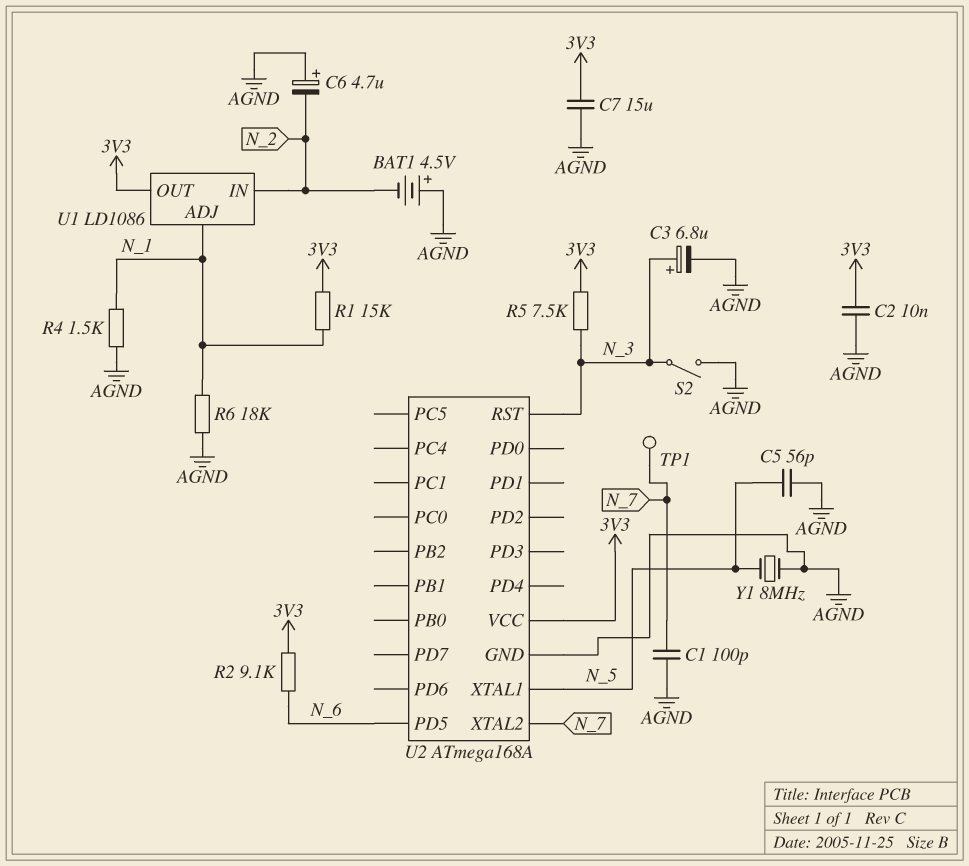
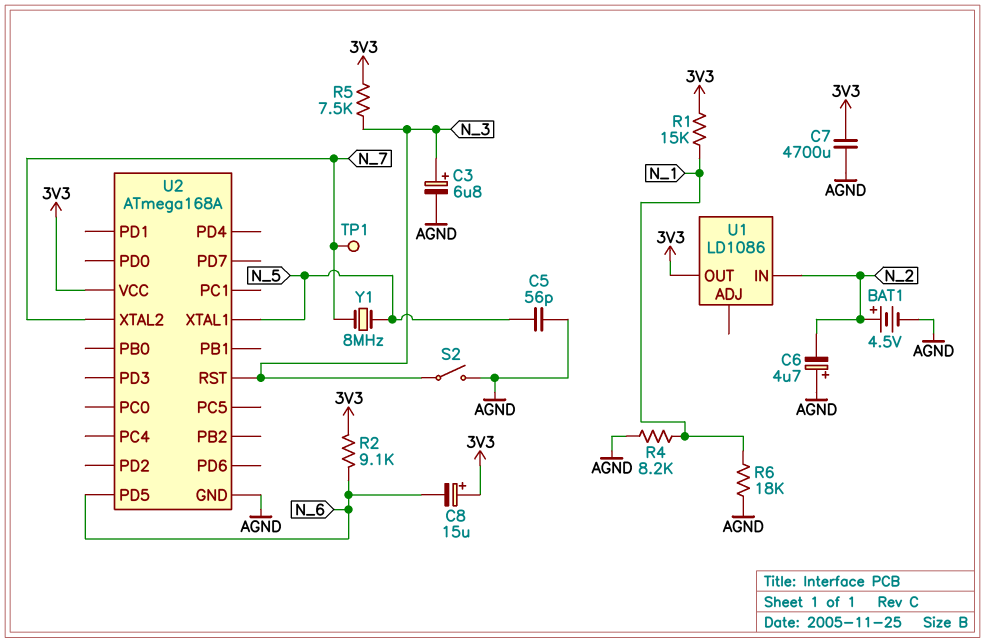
BAT1: 4.5V (plus AGND, minus N_2) -> 4.5V (plus N_2, minus AGND)
C1: 100pF (AGND, N_7) -> none
C2: 10nF (3V3, AGND) -> none
C7: 15uF (3V3, AGND) -> 4700uF (3V3, AGND)
C8: none -> 15uF (plus 3V3, minus N_6)
R4: 1.5k (AGND, N_1) -> 8.2k (AGND, N_1)
U1 pin ADJ: N_1 -> none
Y1: 8MHz (AGND, N_5) -> 8MHz (N_5, N_7)

